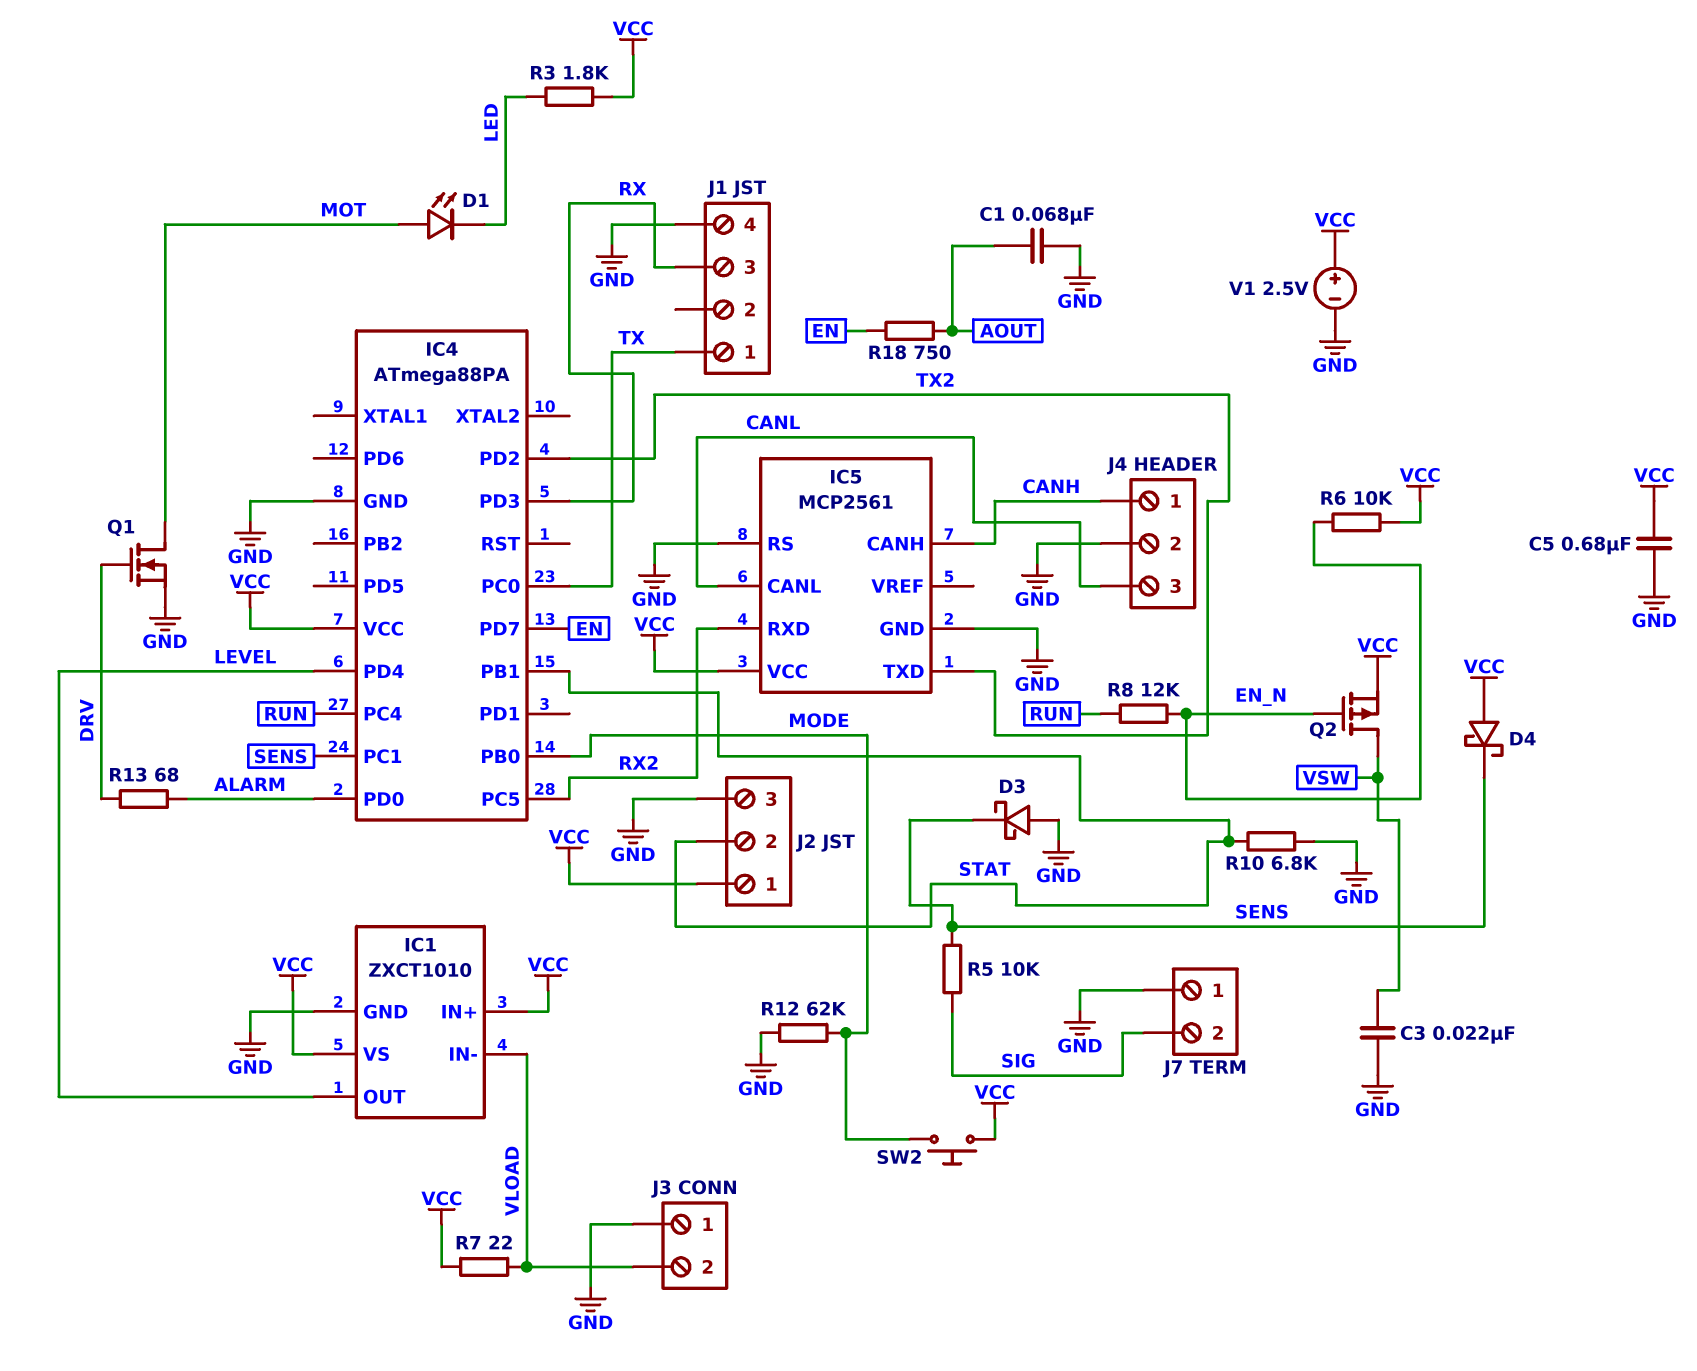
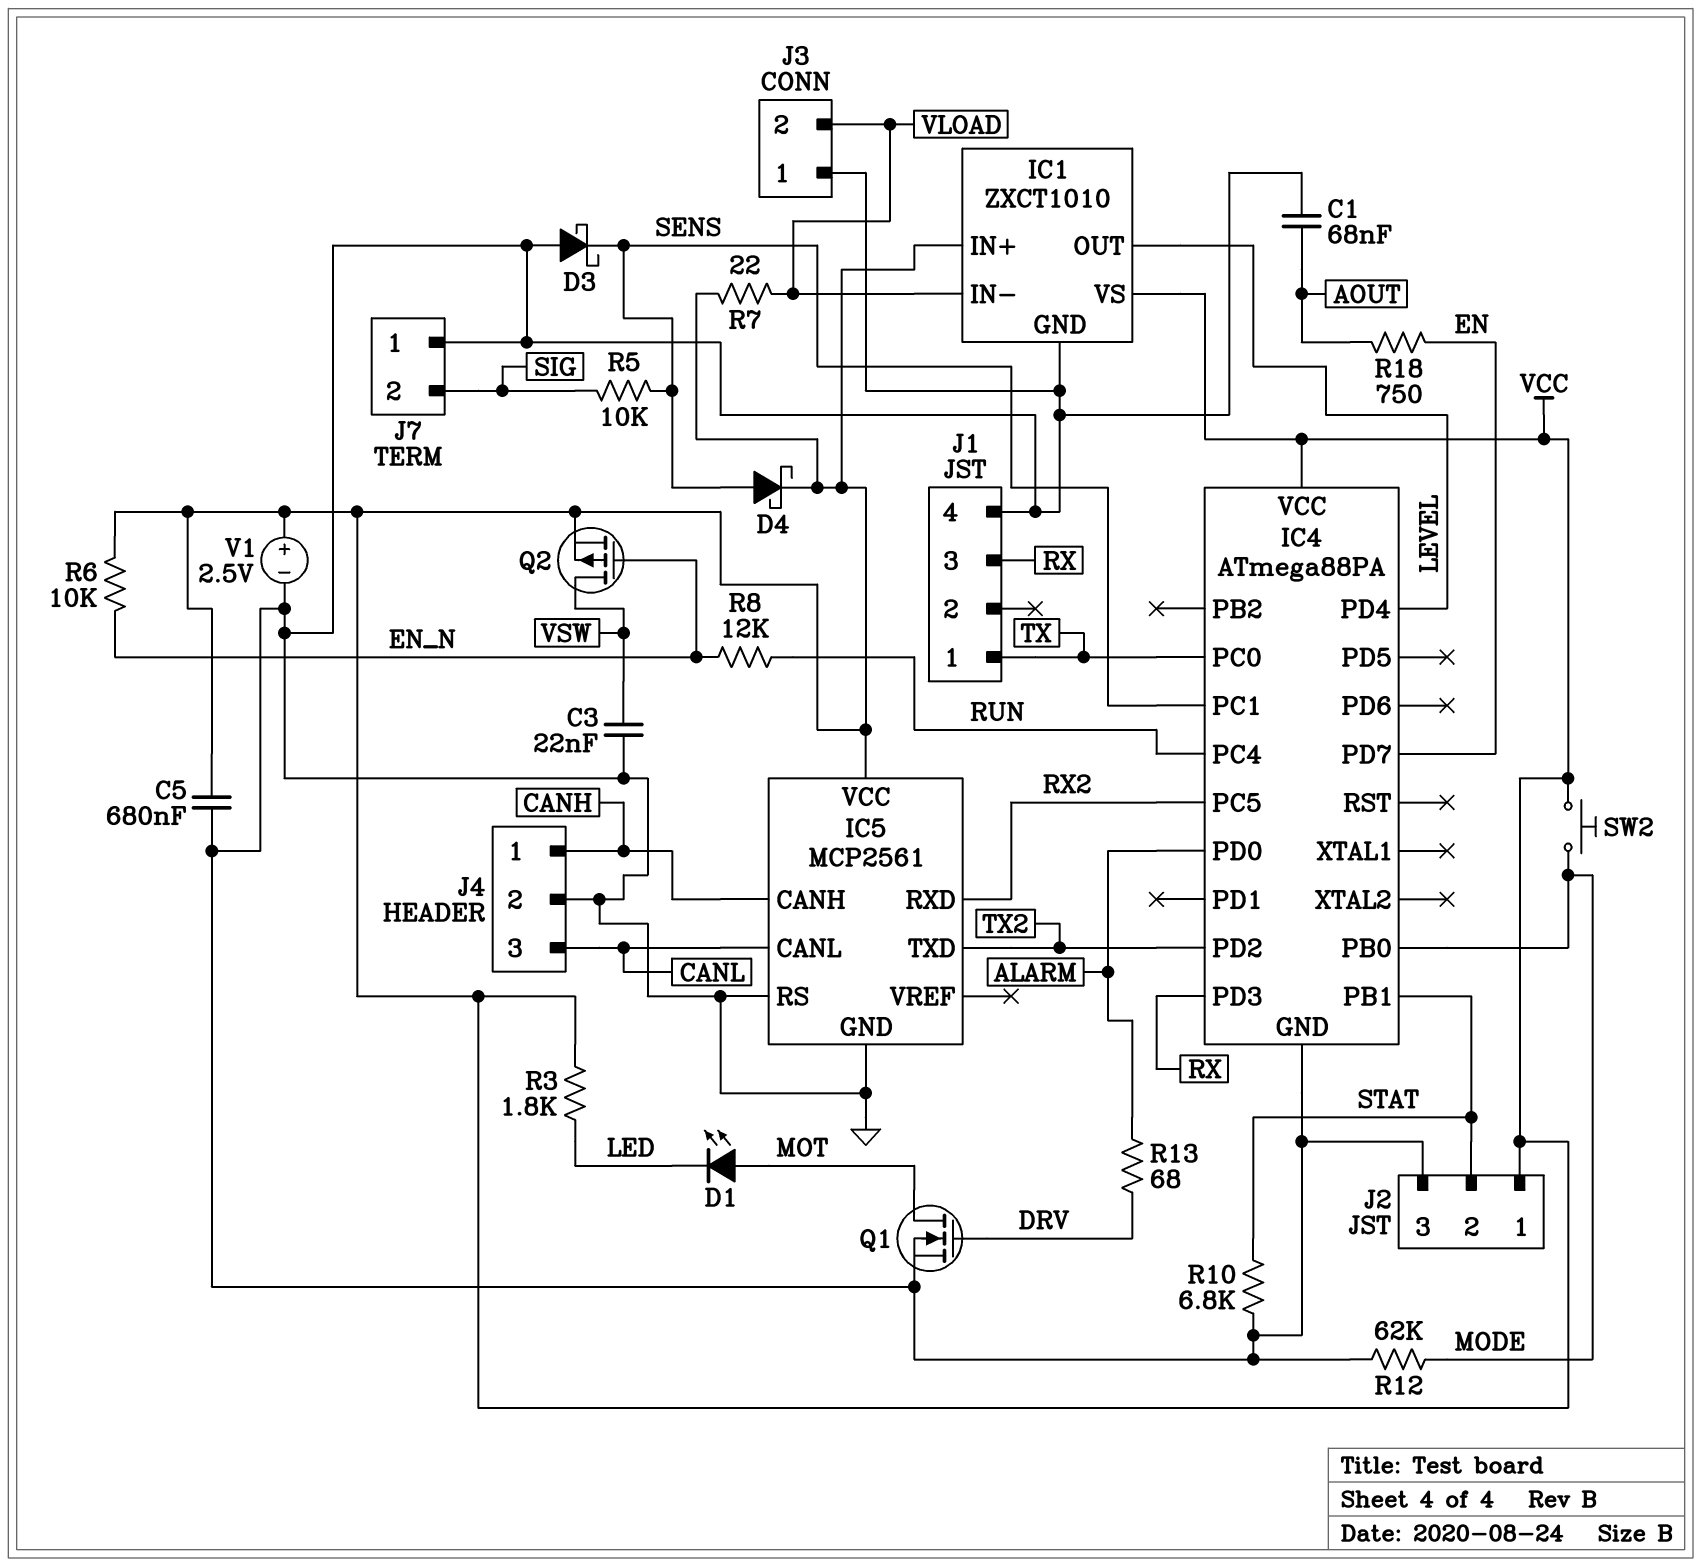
D4: schottky (A VCC, K SENS) -> schottky (A SENS, K VCC)

